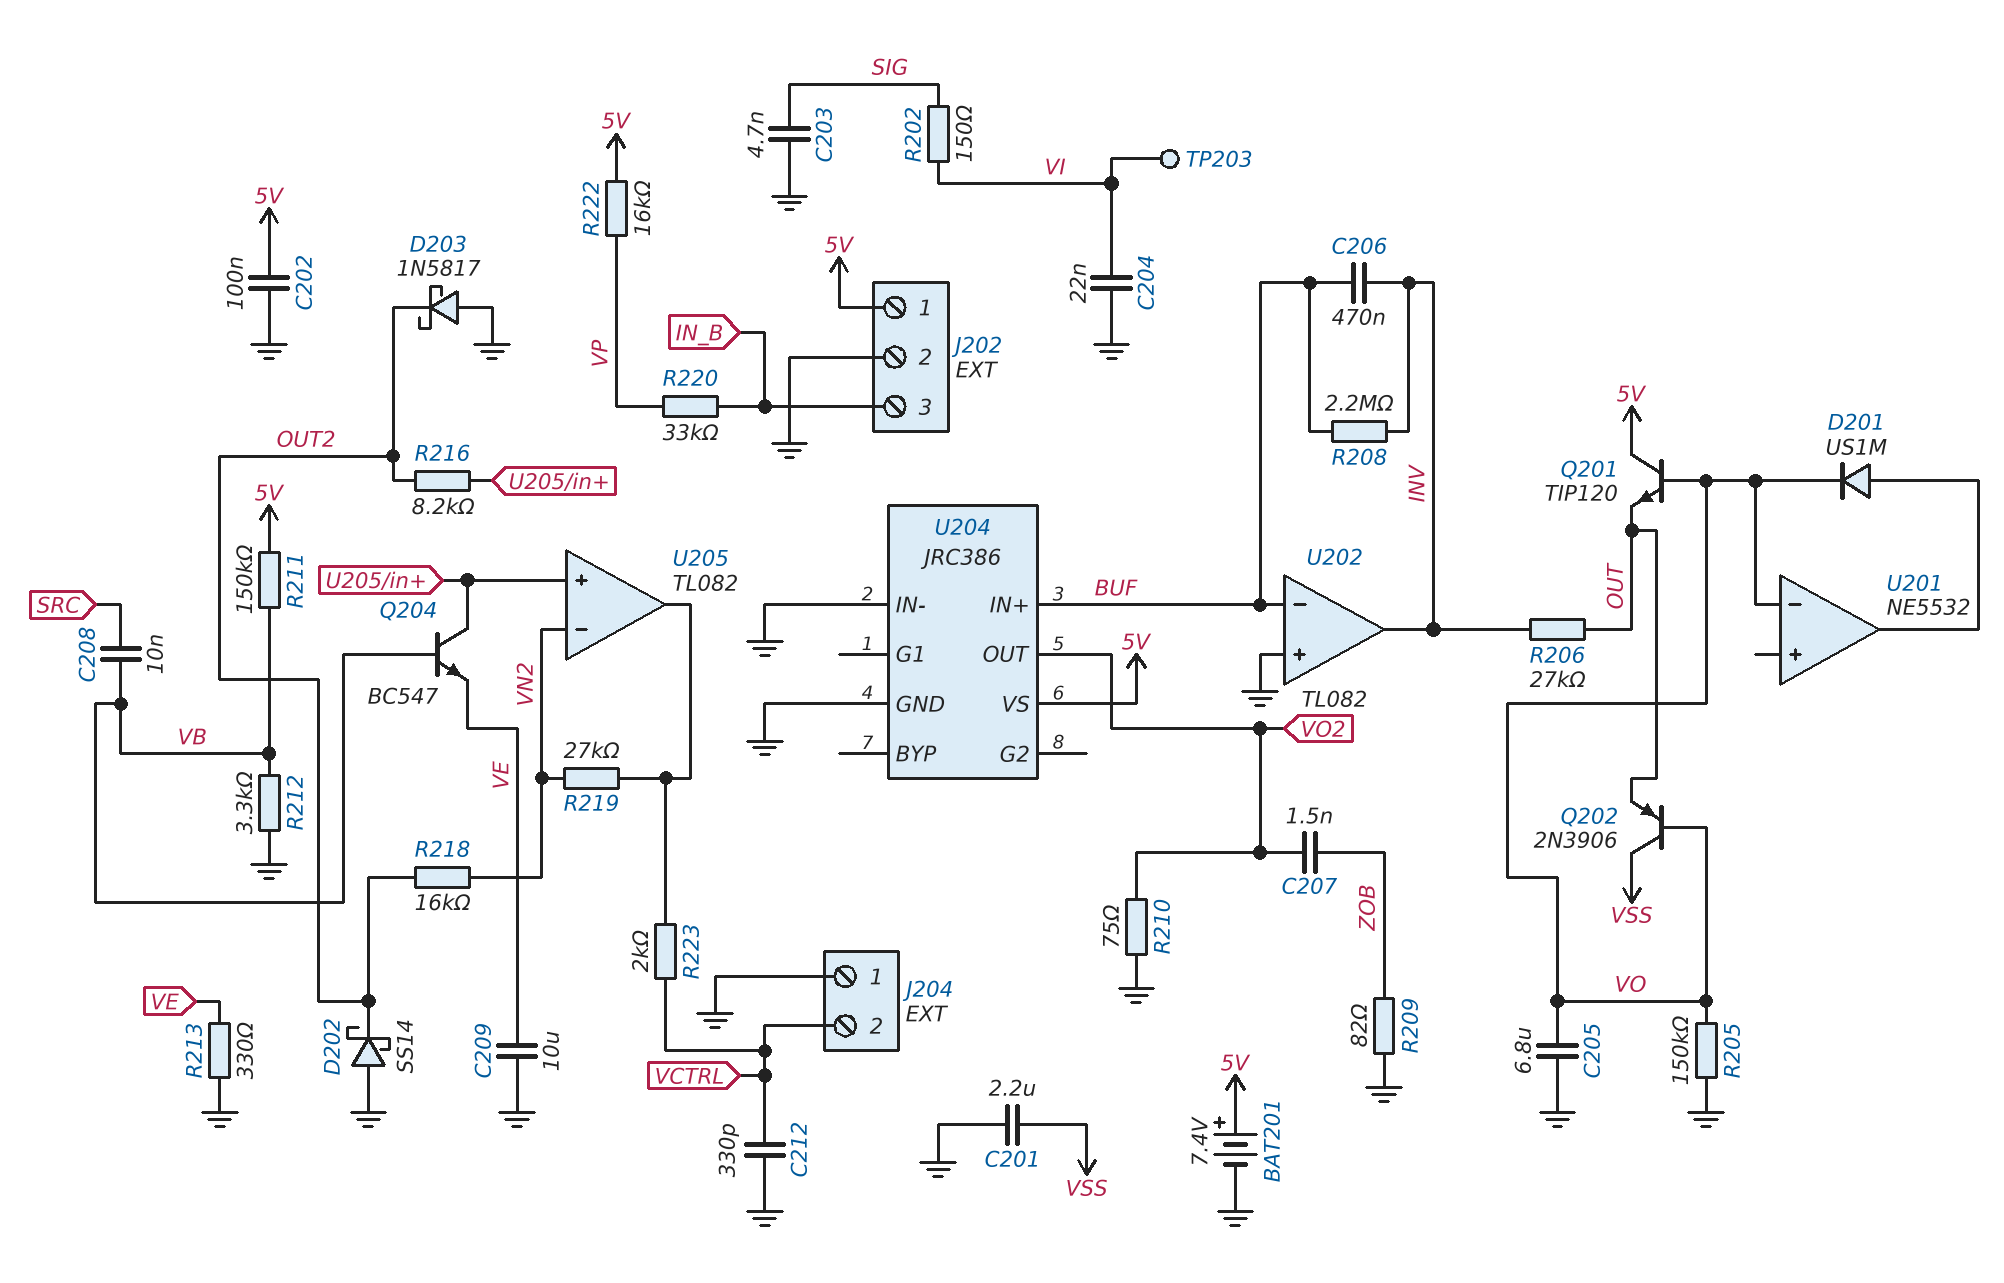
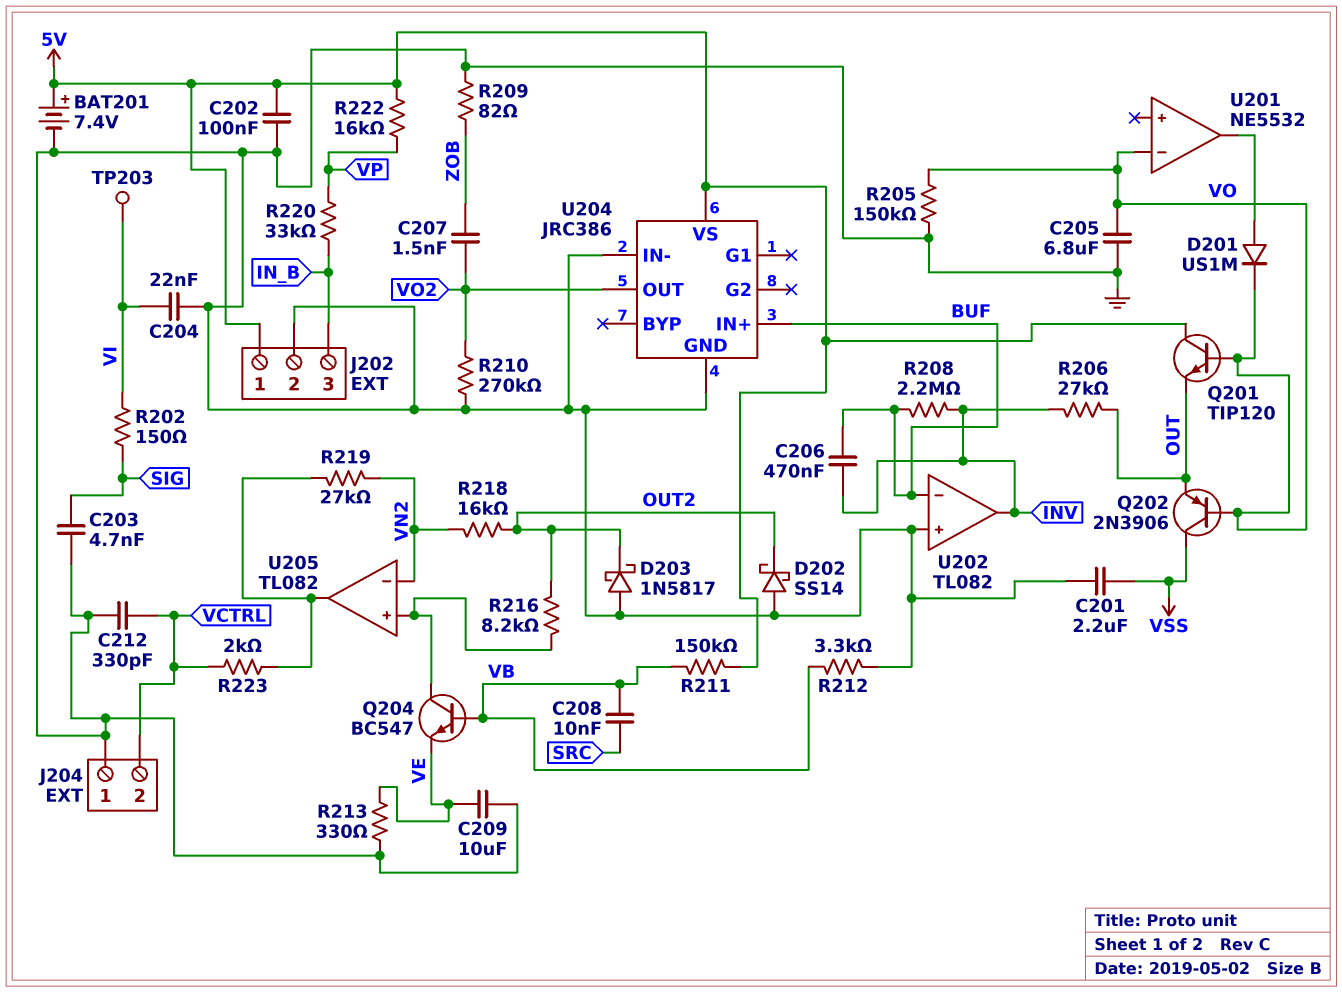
R210: 75 (GND, VO2) -> 270k (GND, VO2)

